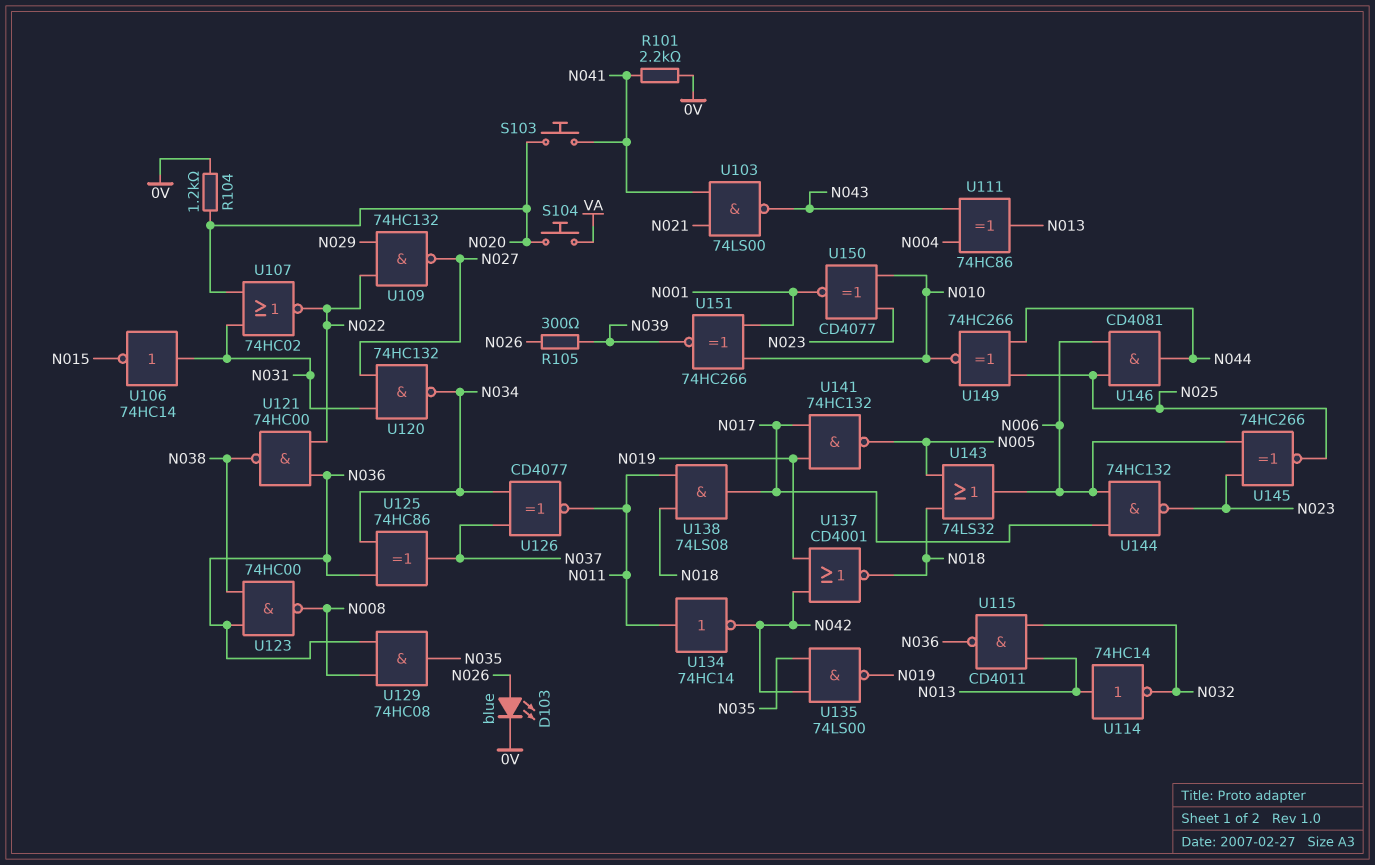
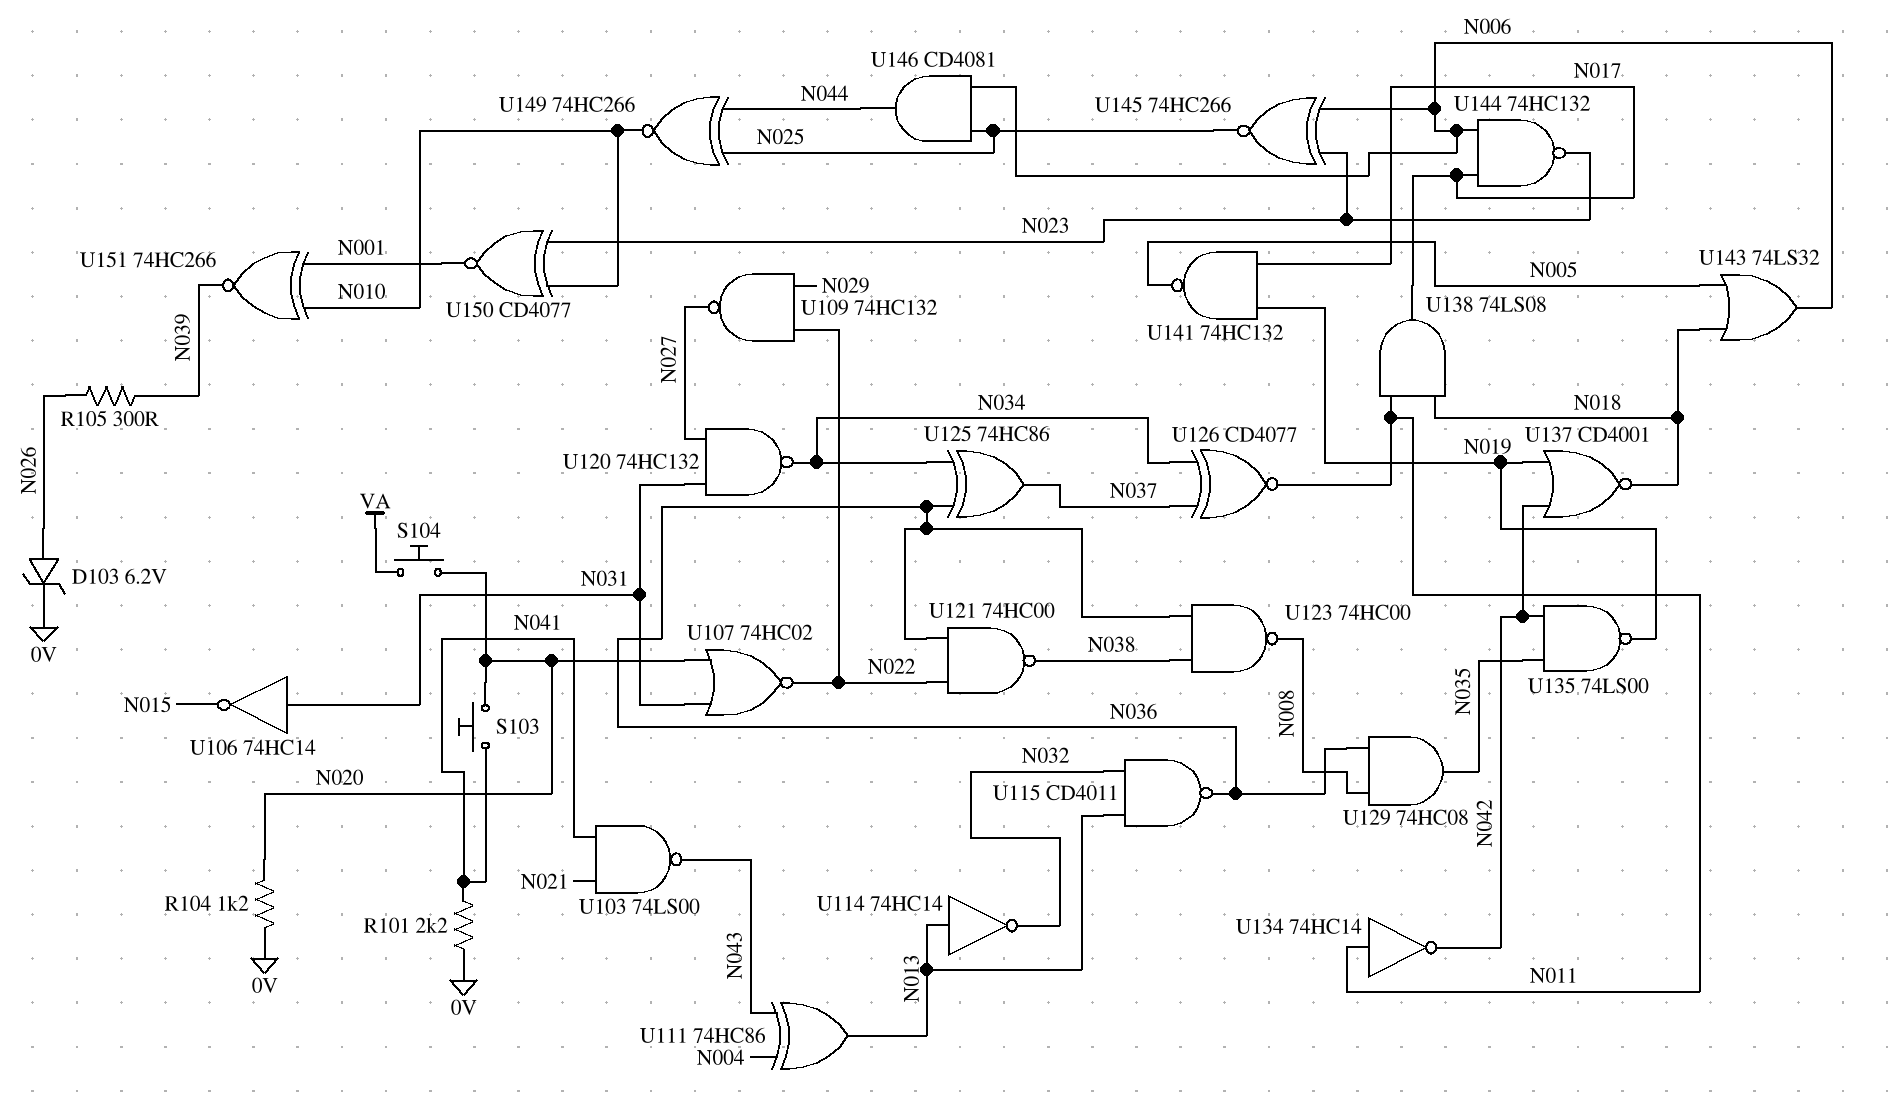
D103: LED blue (A N026, K 0V) -> zener 6.2V (A N026, K 0V)

